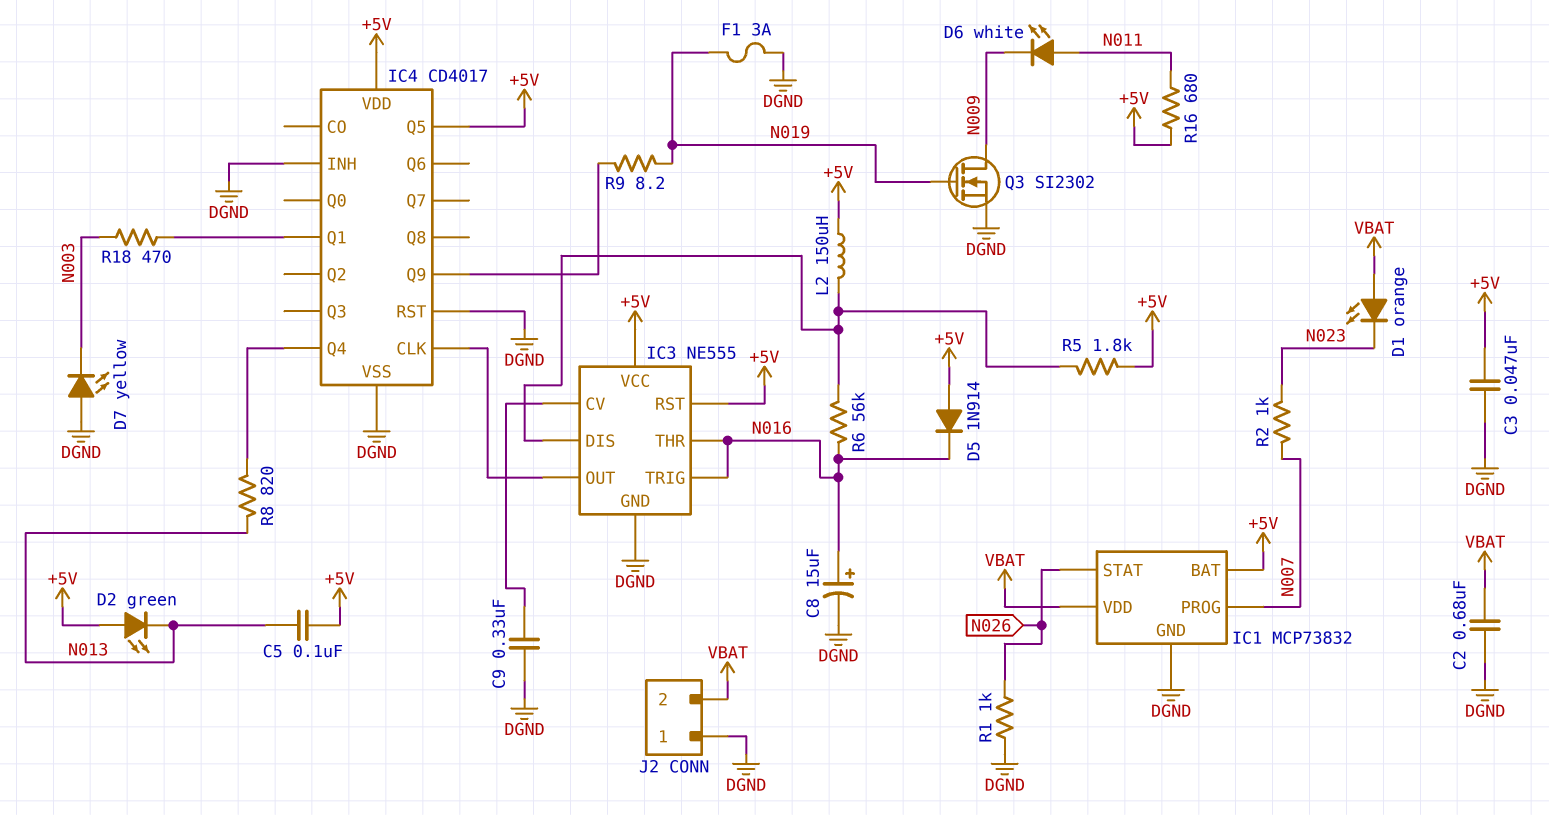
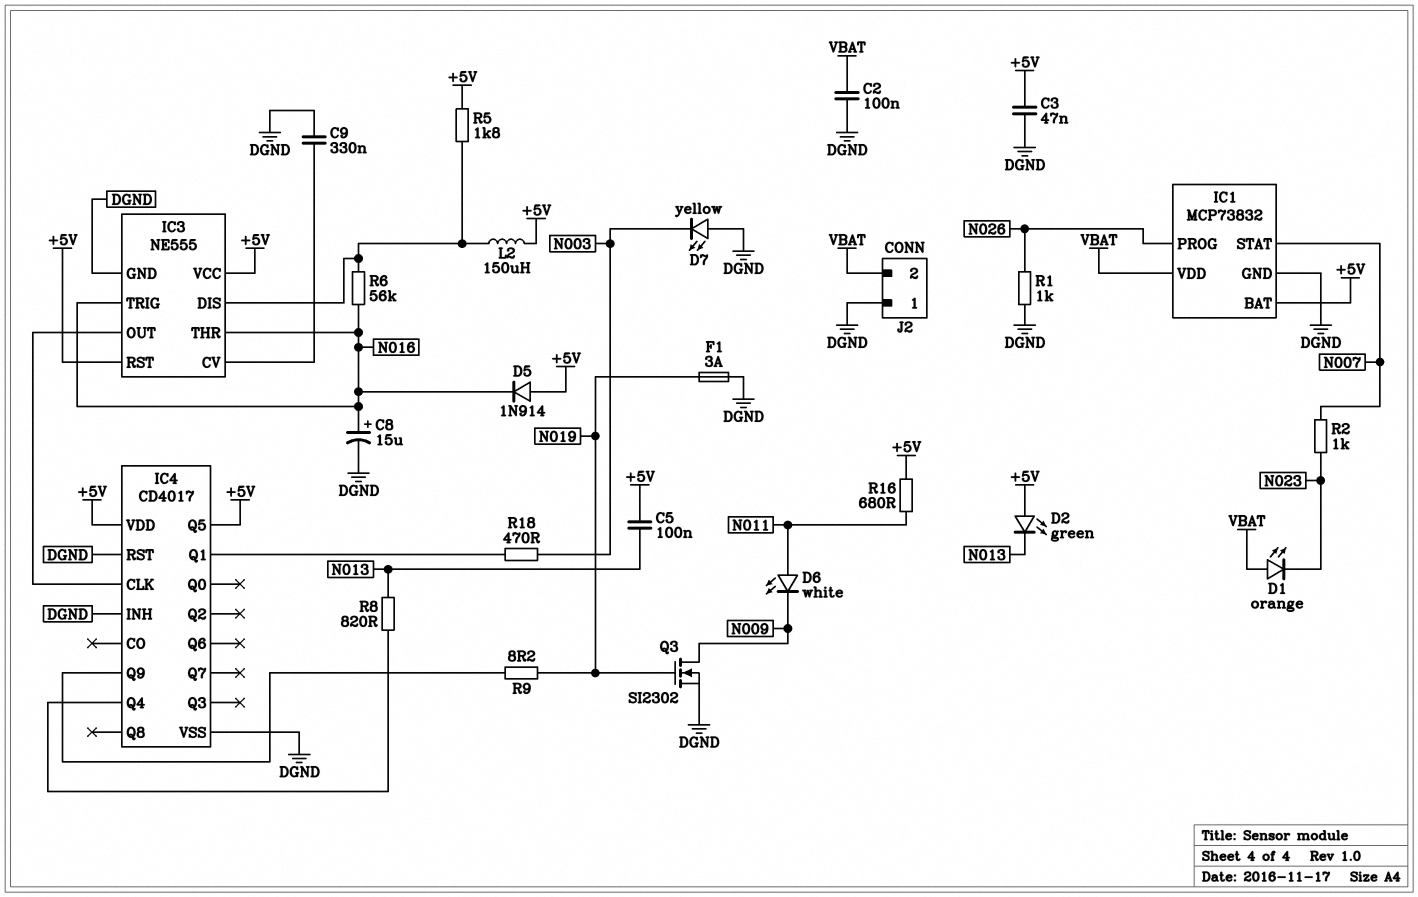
C2: 680nF (DGND, VBAT) -> 100nF (DGND, VBAT)
IC1 pin PROG: N007 -> N026
IC1 pin STAT: N026 -> N007

